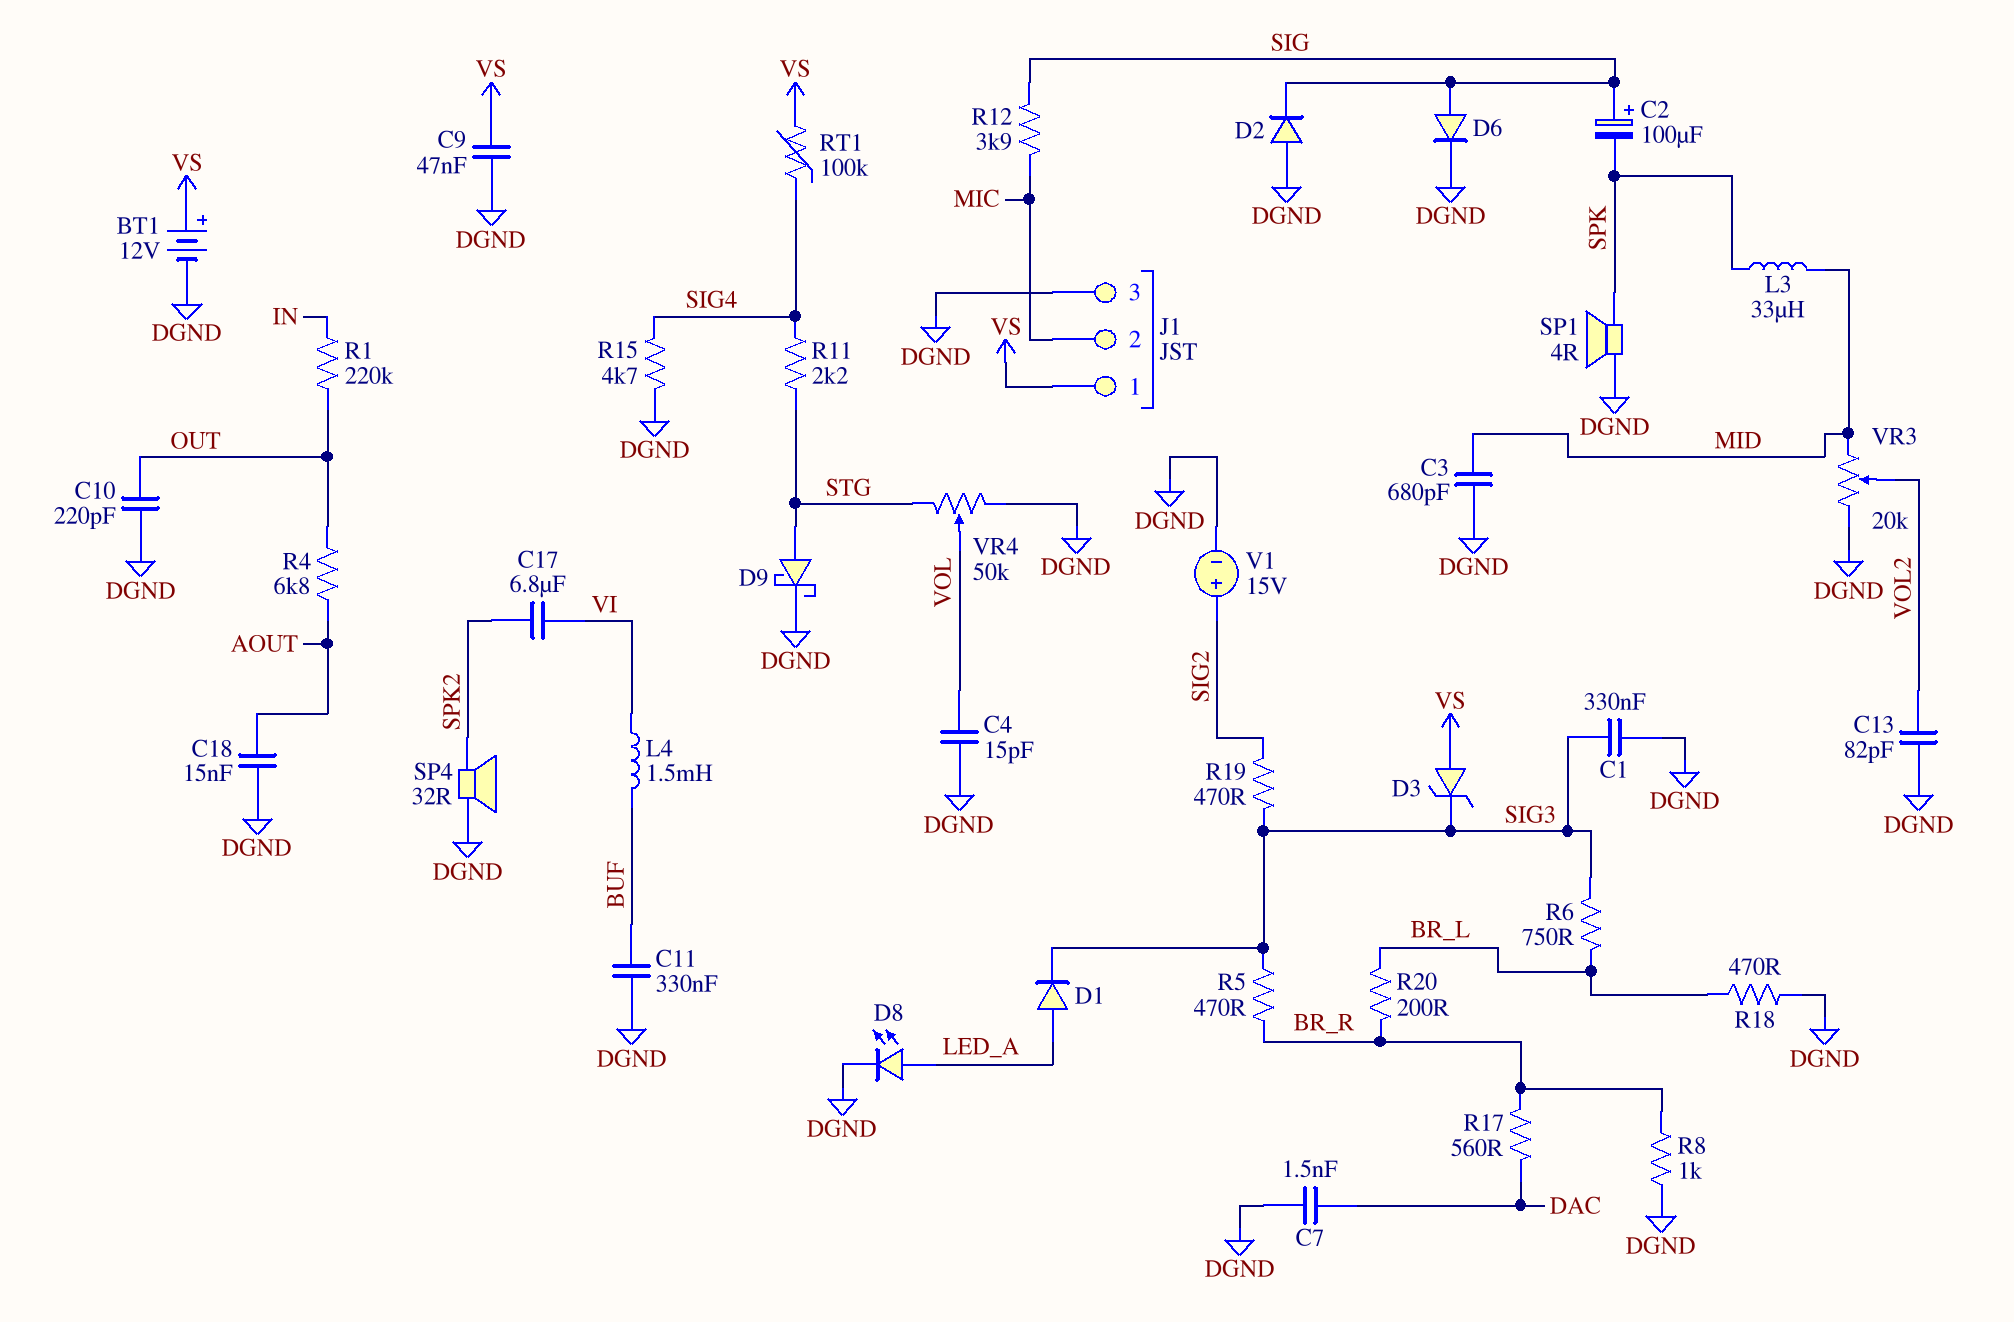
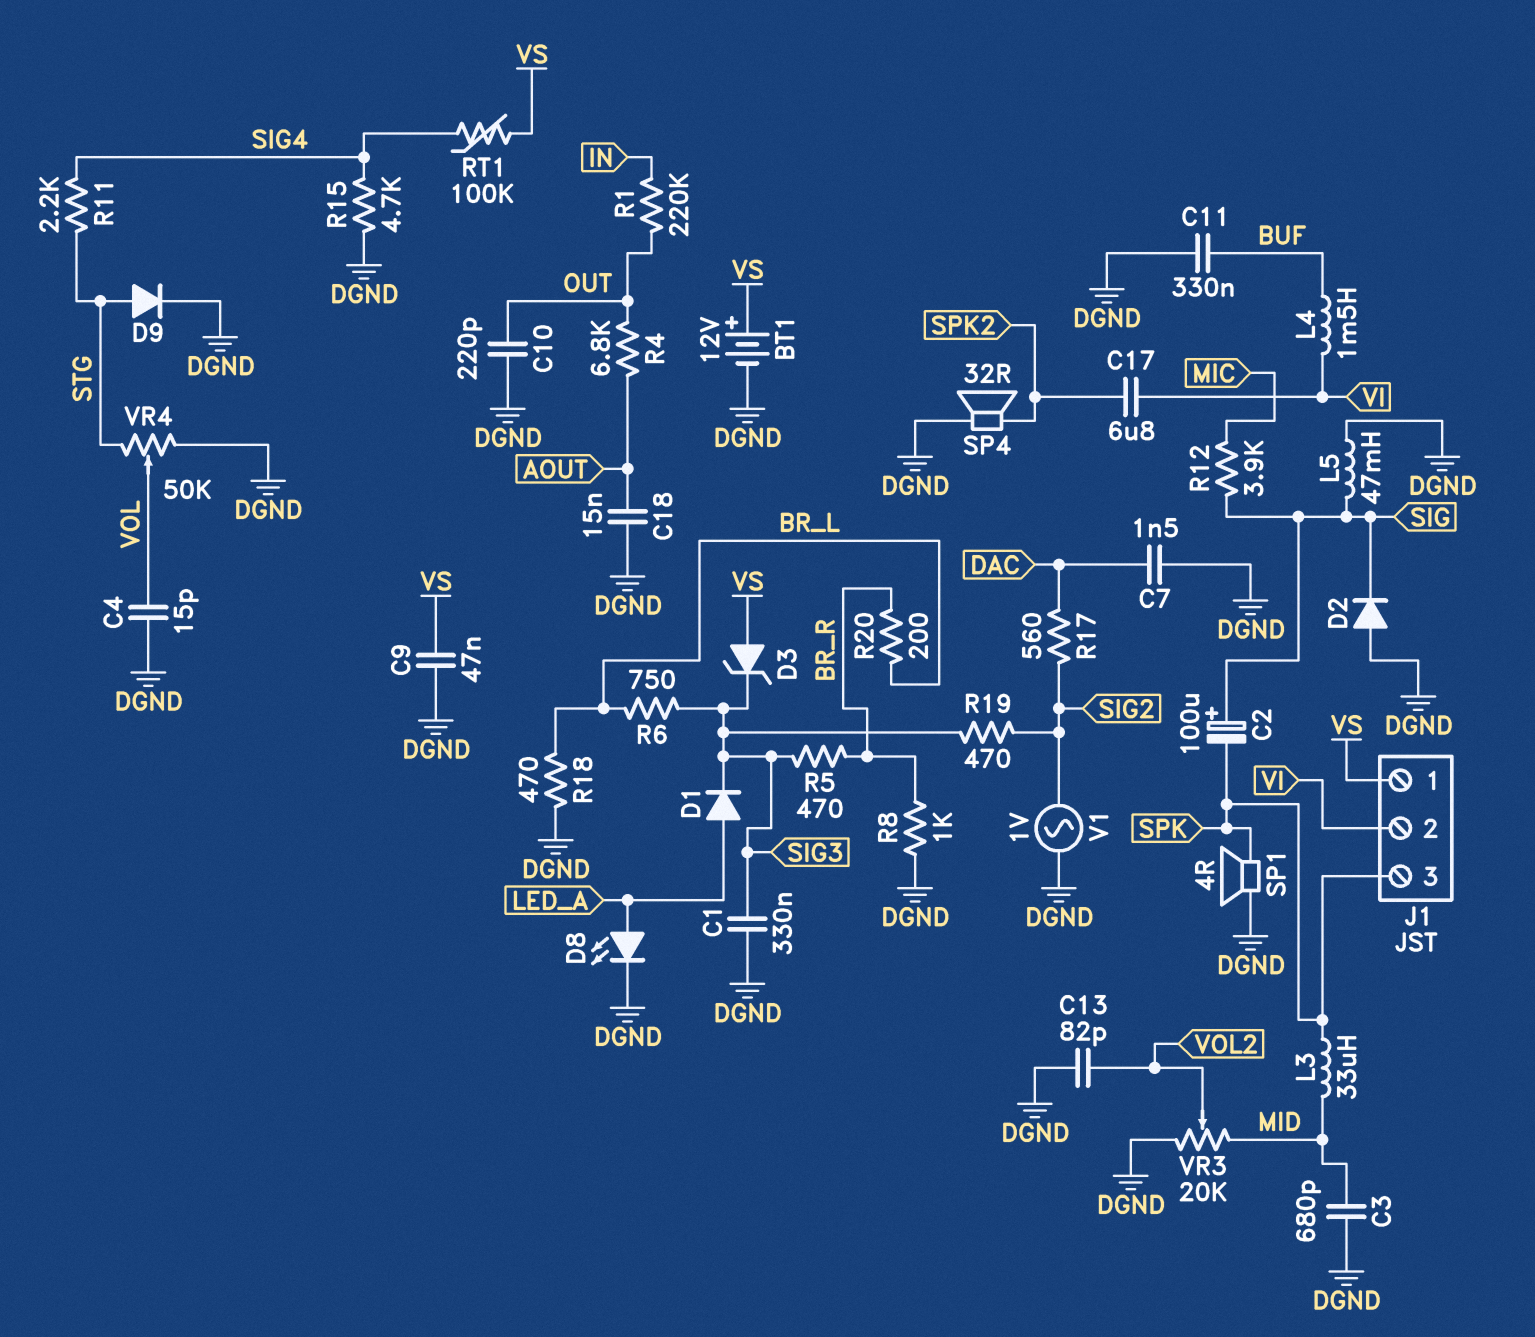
D6: diode (A SIG, K DGND) -> none
D9: schottky (A STG, K DGND) -> diode (A STG, K DGND)
J1 pin 2: MIC -> VI
J1 pin 3: DGND -> SPK
L5: none -> 47mH (DGND, SIG)
R17: 560 (BR_R, DAC) -> 560 (DAC, SIG2)
V1: 15V (plus SIG2, minus DGND) -> AC 1V (DGND, SIG2)

